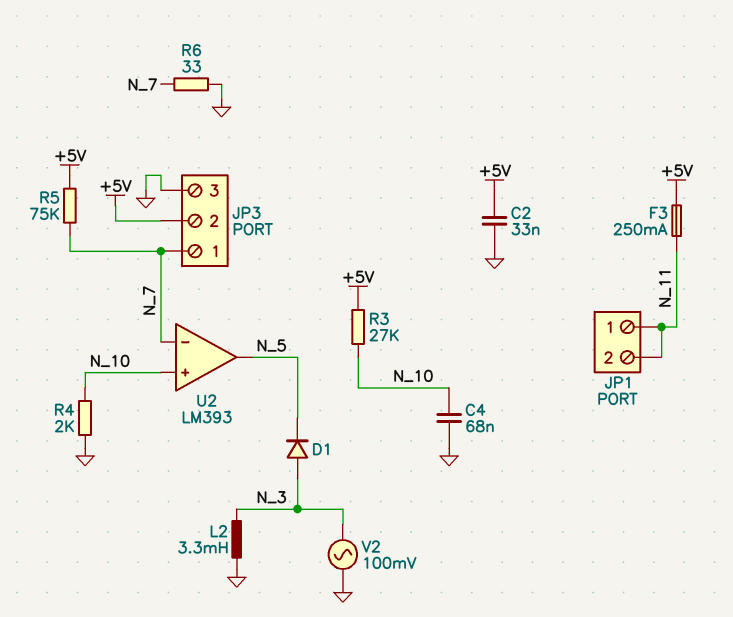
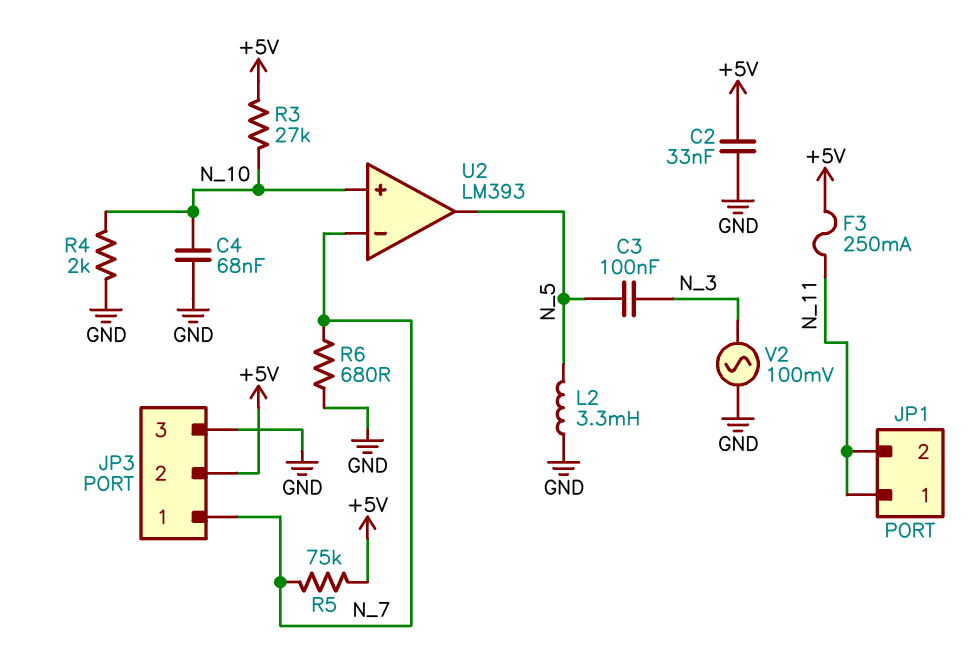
C3: none -> 100nF (N_3, N_5)
D1: diode (A N_3, K N_5) -> none
L2: 3.3mH (GND, N_3) -> 3.3mH (GND, N_5)
R6: 33 (GND, N_7) -> 680 (GND, N_7)

